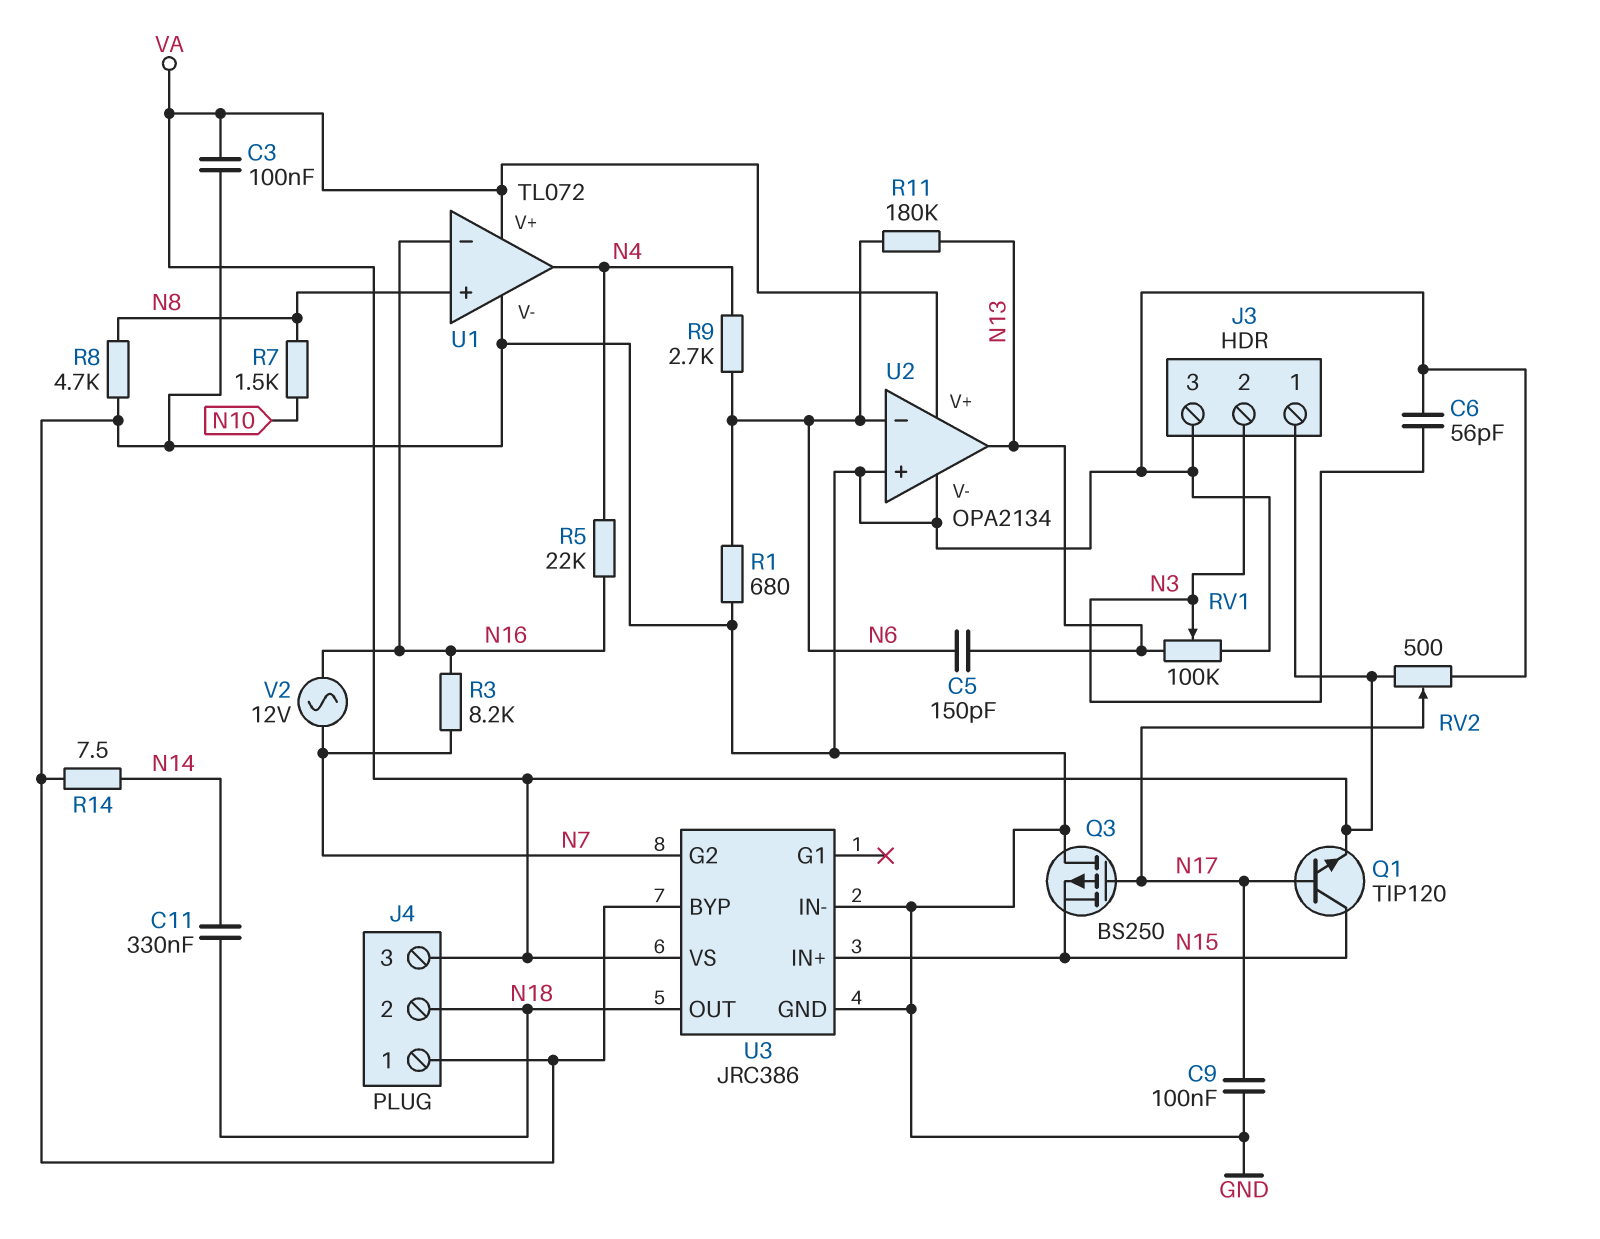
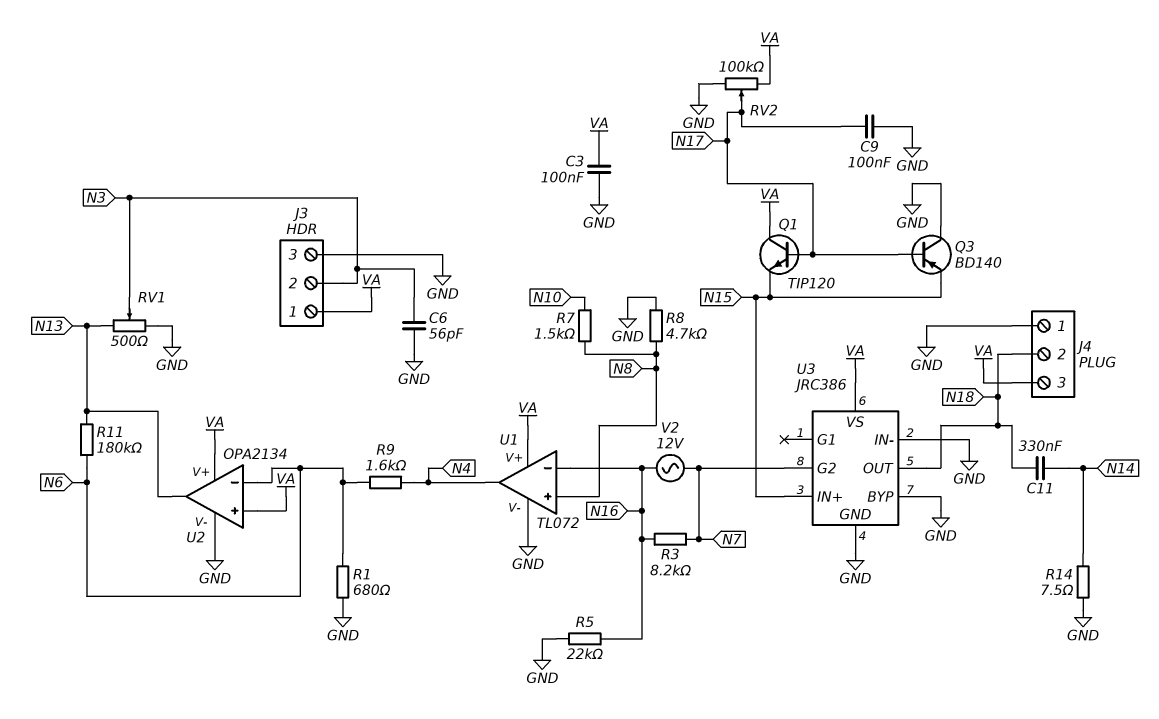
C5: 150pF (N6, N13) -> none
Q1: NPN TIP120 (B N17, C N15, E VA) -> NPN TIP120 (B N17, C VA, E N15)
Q3: PMOS BS250 (G N17, D GND, S N15) -> PNP BD140 (B N17, C GND, E N15)
R5: 22k (N4, N16) -> 22k (GND, N16)
R9: 2.7k (N4, N6) -> 1.6k (N4, N6)
RV1: 100k (GND, N13, wiper N3) -> 500 (GND, N13, wiper N3)
RV2: 500 (GND, VA, wiper N17) -> 100k (GND, VA, wiper N17)
U2 pin in+: GND -> VA

